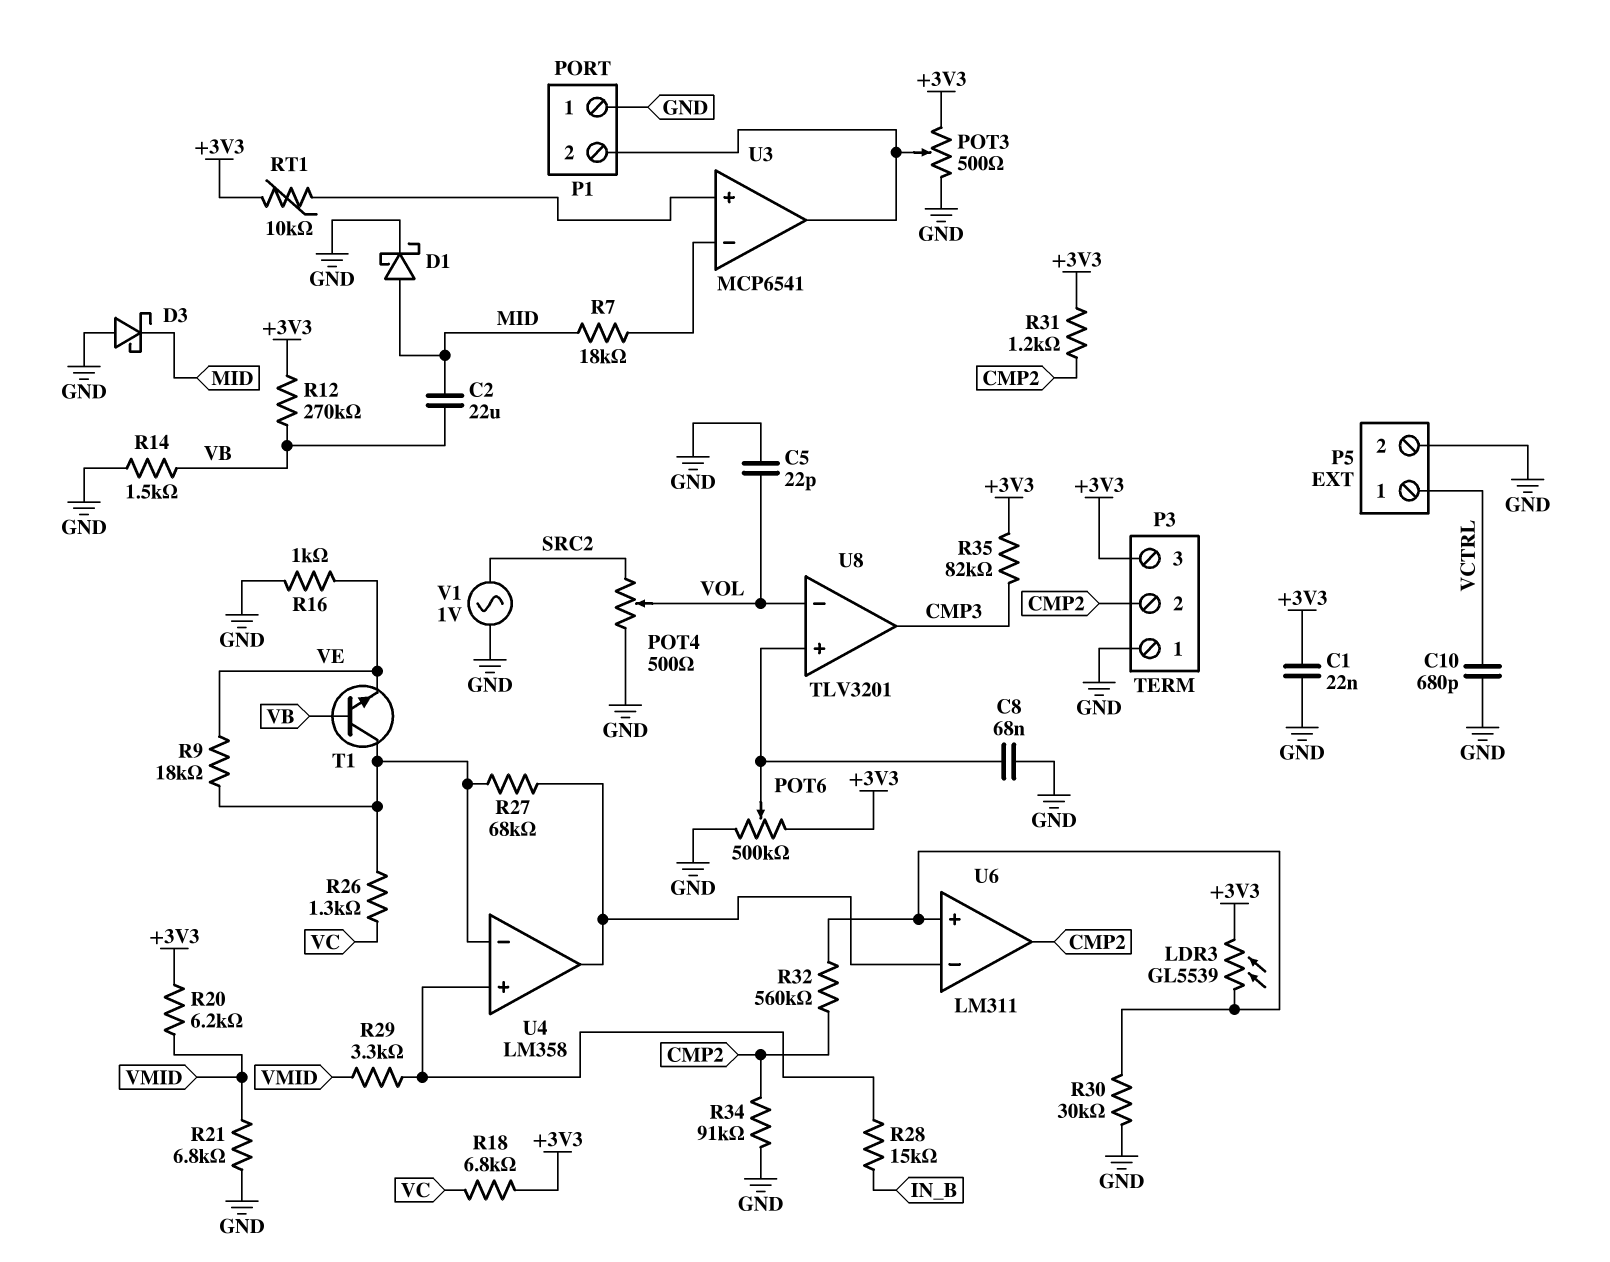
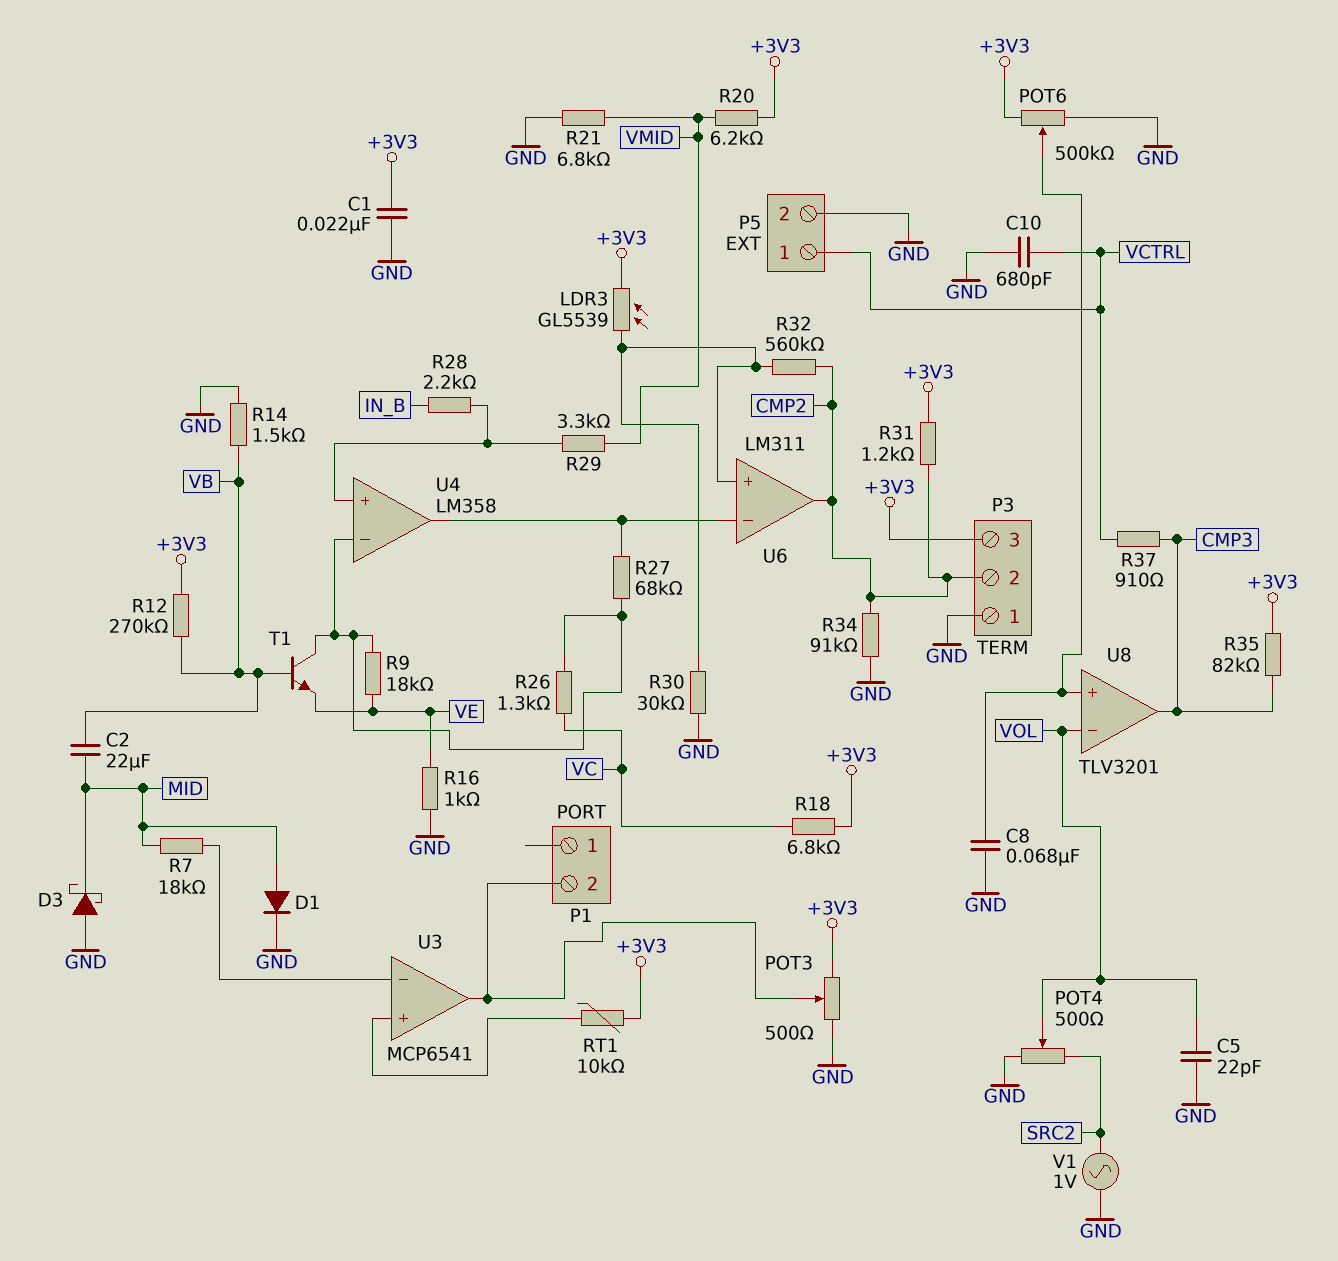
D1: schottky (A MID, K GND) -> diode (A MID, K GND)
P1 pin 1: GND -> none
R28: 15k (IN_B, U4/in+) -> 2.2k (IN_B, U4/in+)
R37: none -> 910 (CMP3, VCTRL)

